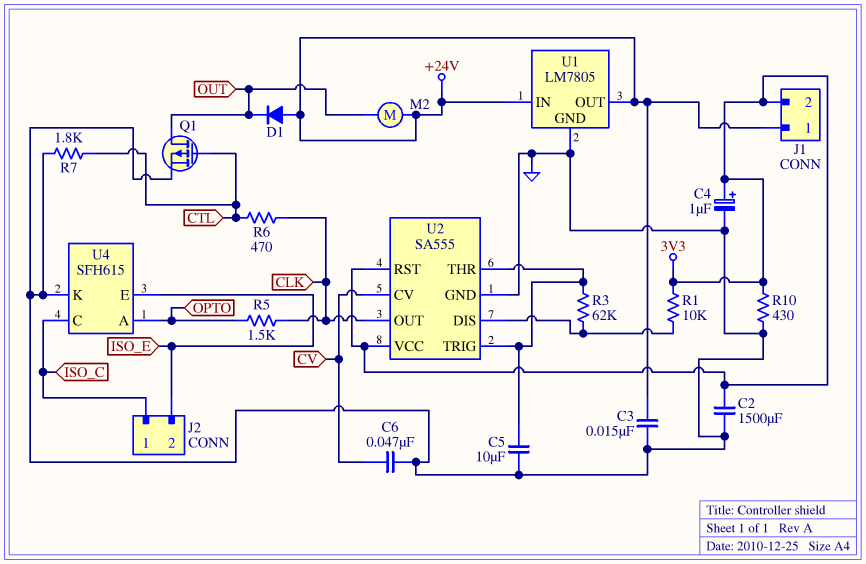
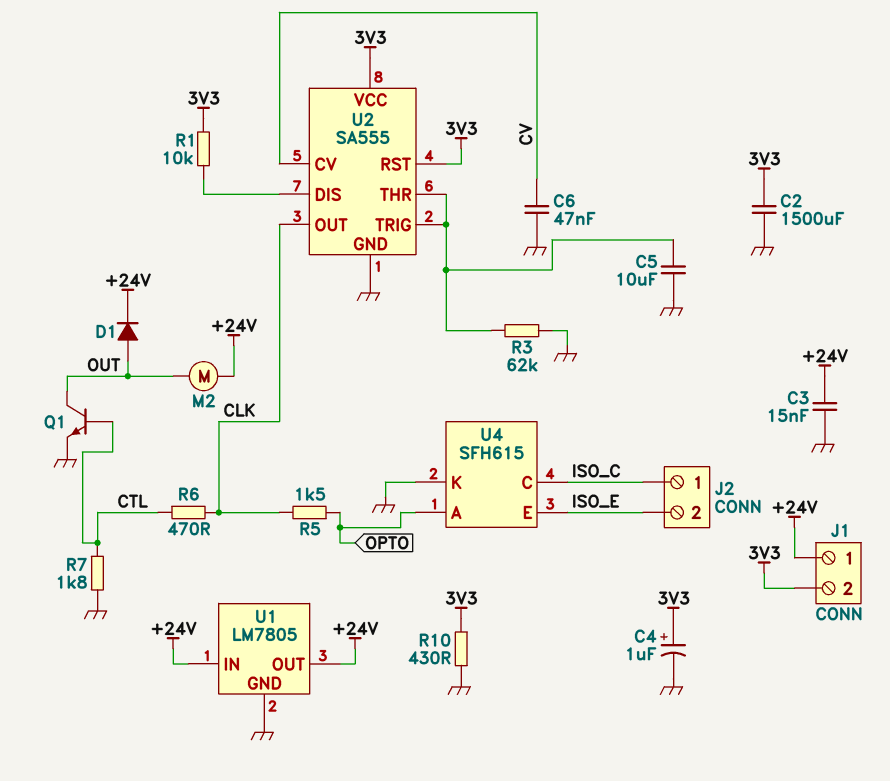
D1: diode (A +24V, K OUT) -> diode (A OUT, K +24V)
Q1: PMOS (G CTL, D OUT, S GND) -> NPN (B CTL, C OUT, E GND)
R3: 62k (U2/DIS, U2/THR) -> 62k (GND, U2/THR)

